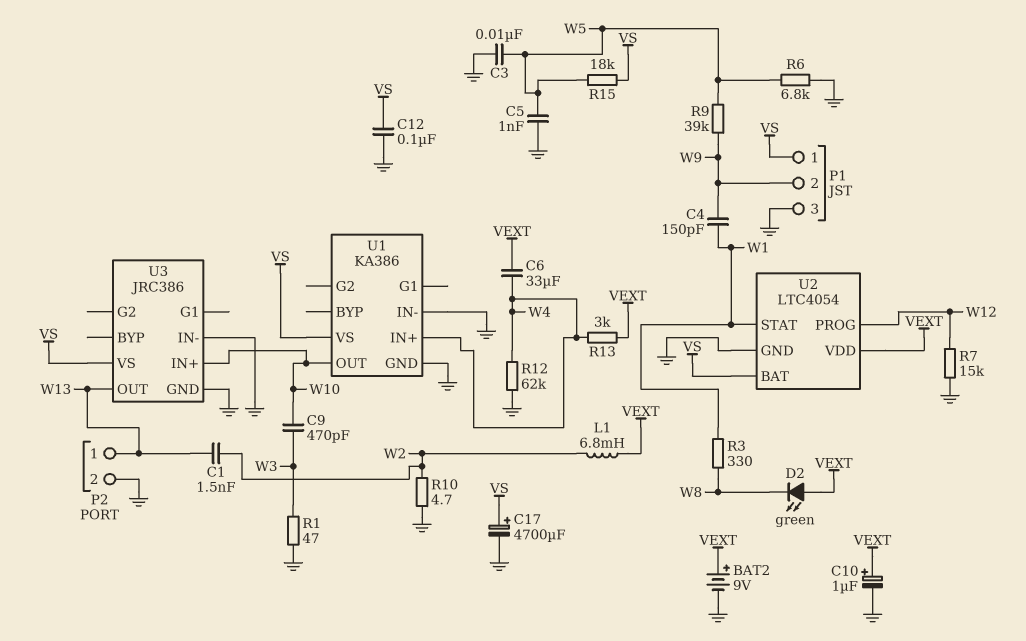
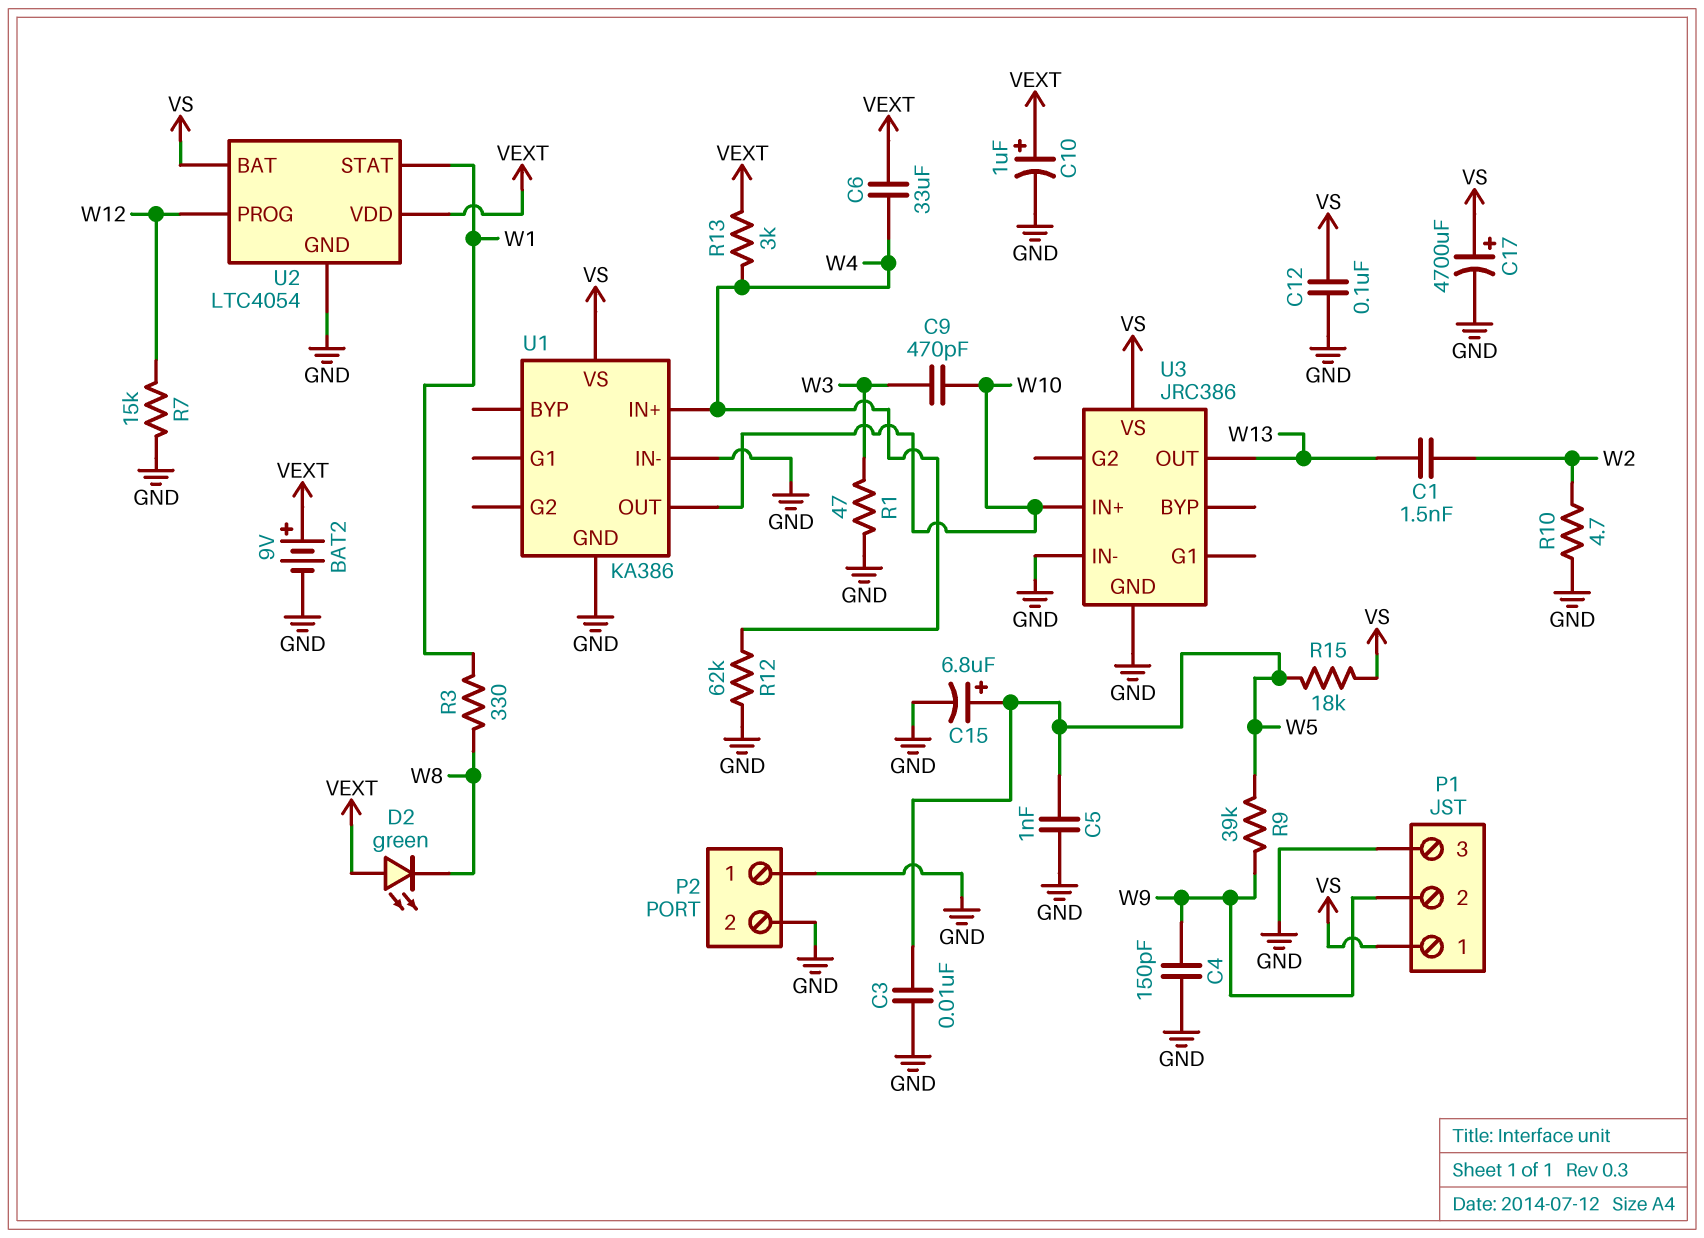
C4: 150pF (W1, W9) -> 150pF (GND, W9)
C15: none -> 6.8uF (plus W5, minus GND)
L1: 6.8mH (VEXT, W2) -> none
P2 pin 1: W13 -> GND
R6: 6.8k (GND, W5) -> none

